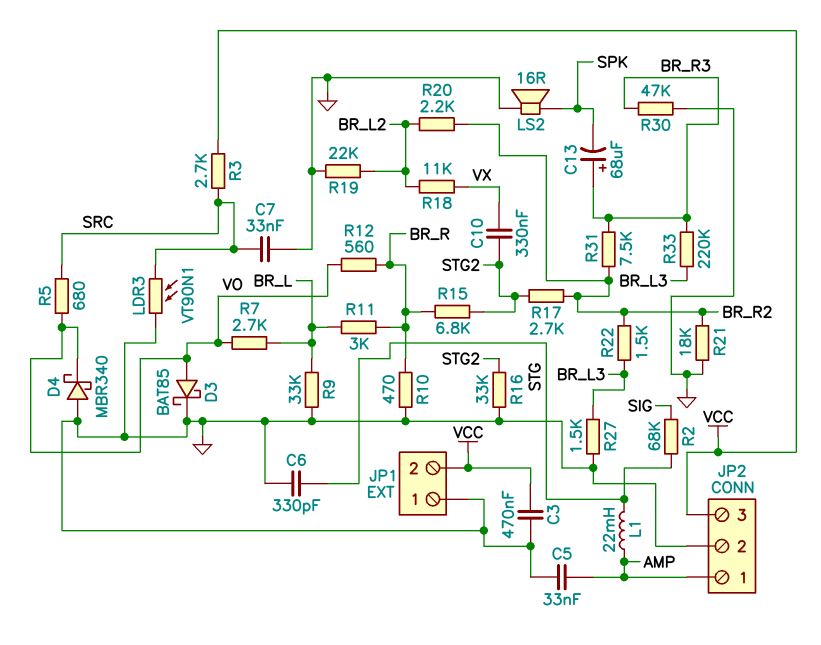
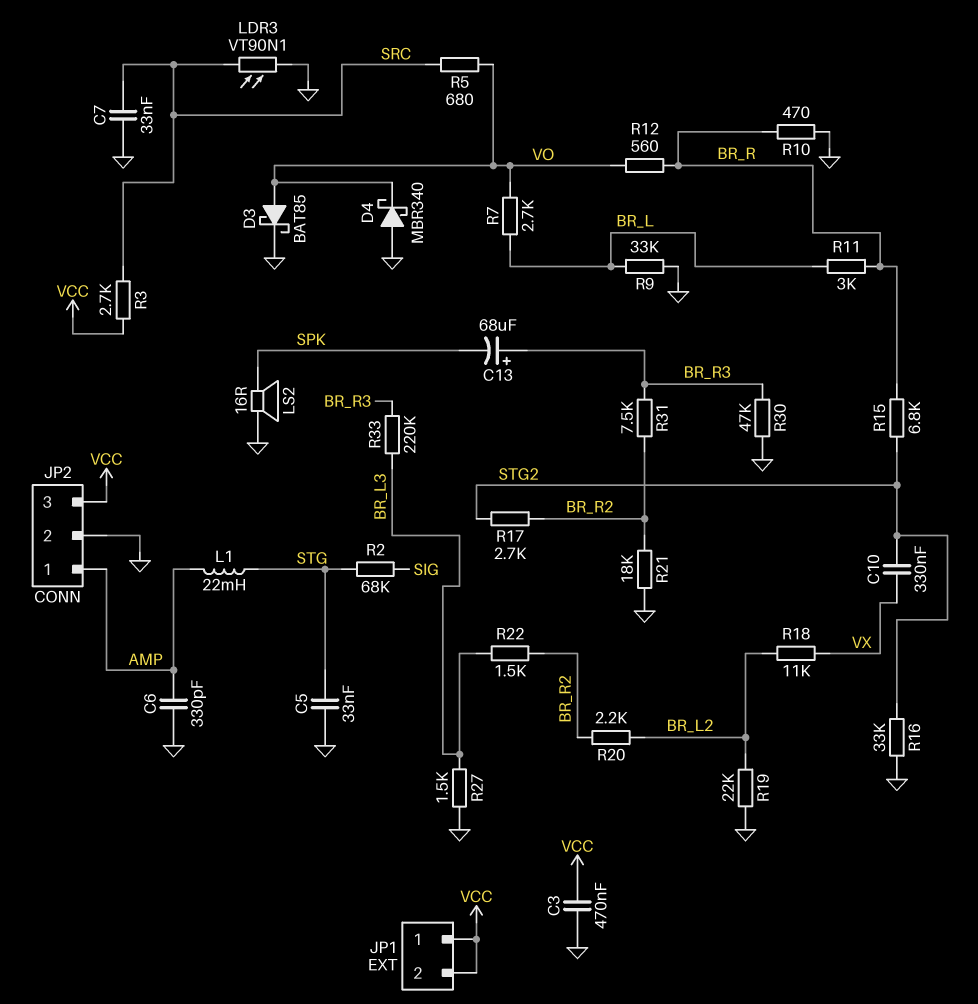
C5: 33nF (AMP, GND) -> 33nF (GND, STG)
C6: 330pF (GND, STG) -> 330pF (AMP, GND)
JP1 pin 1: GND -> VCC

